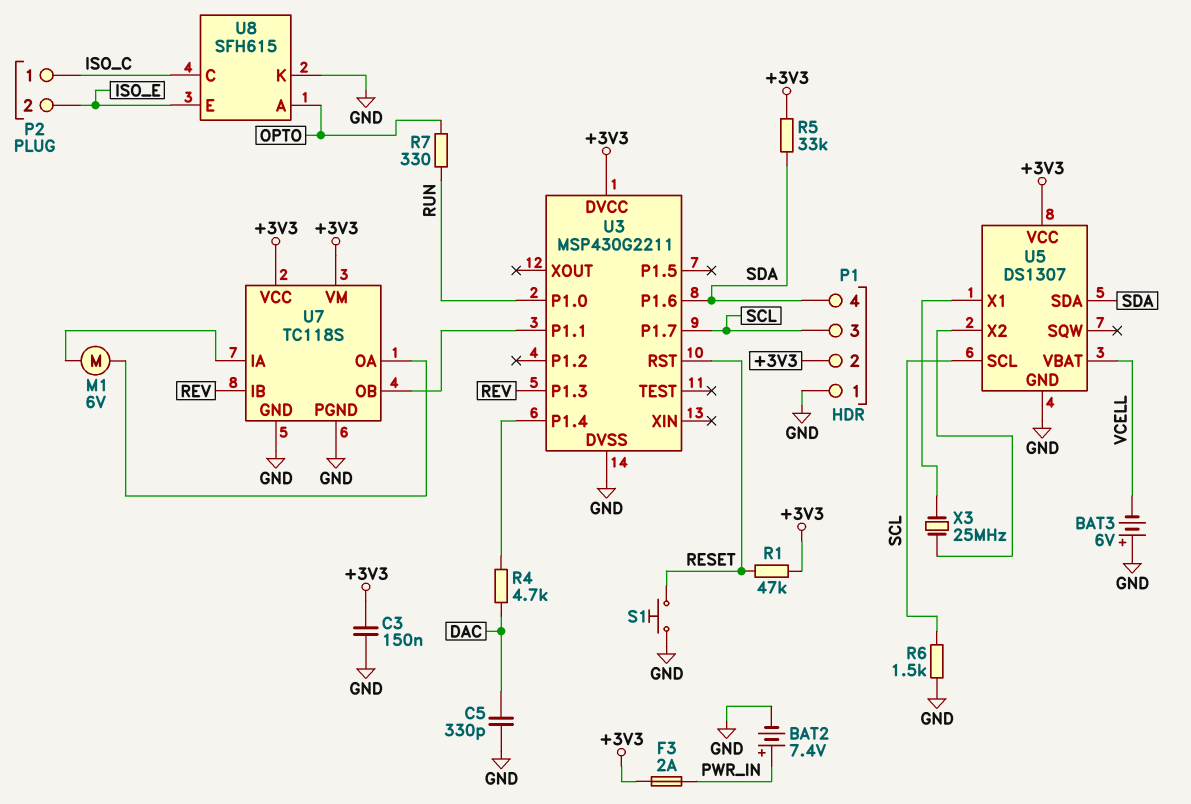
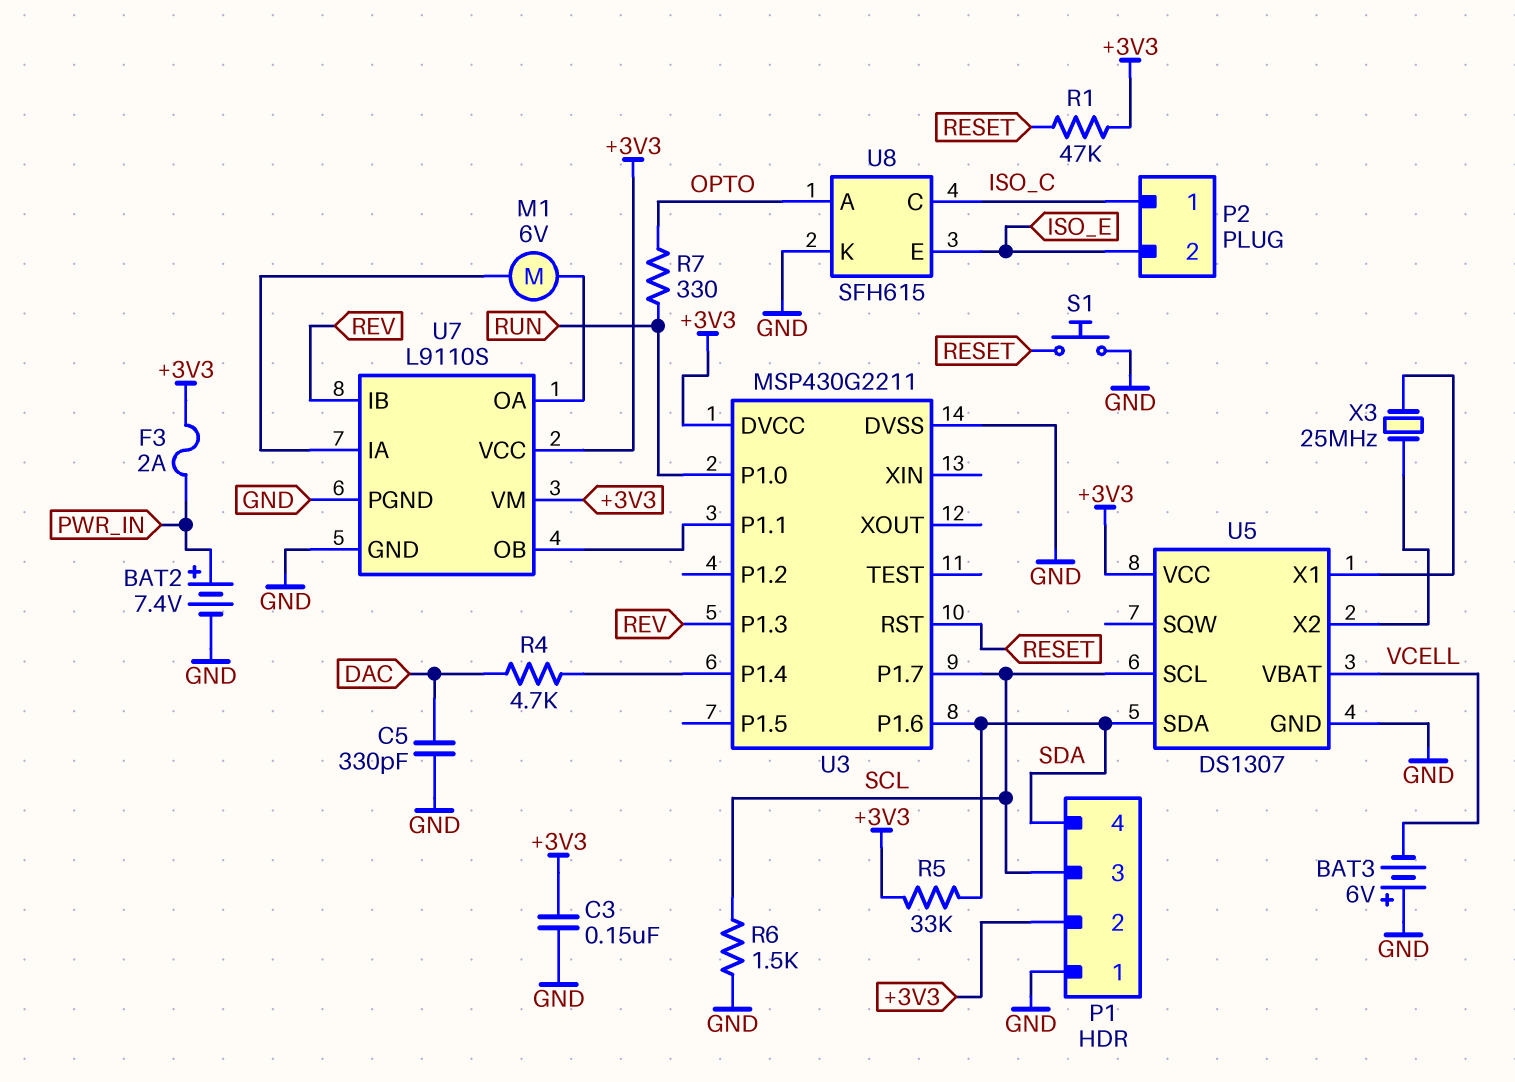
U7: TC118S -> L9110S

